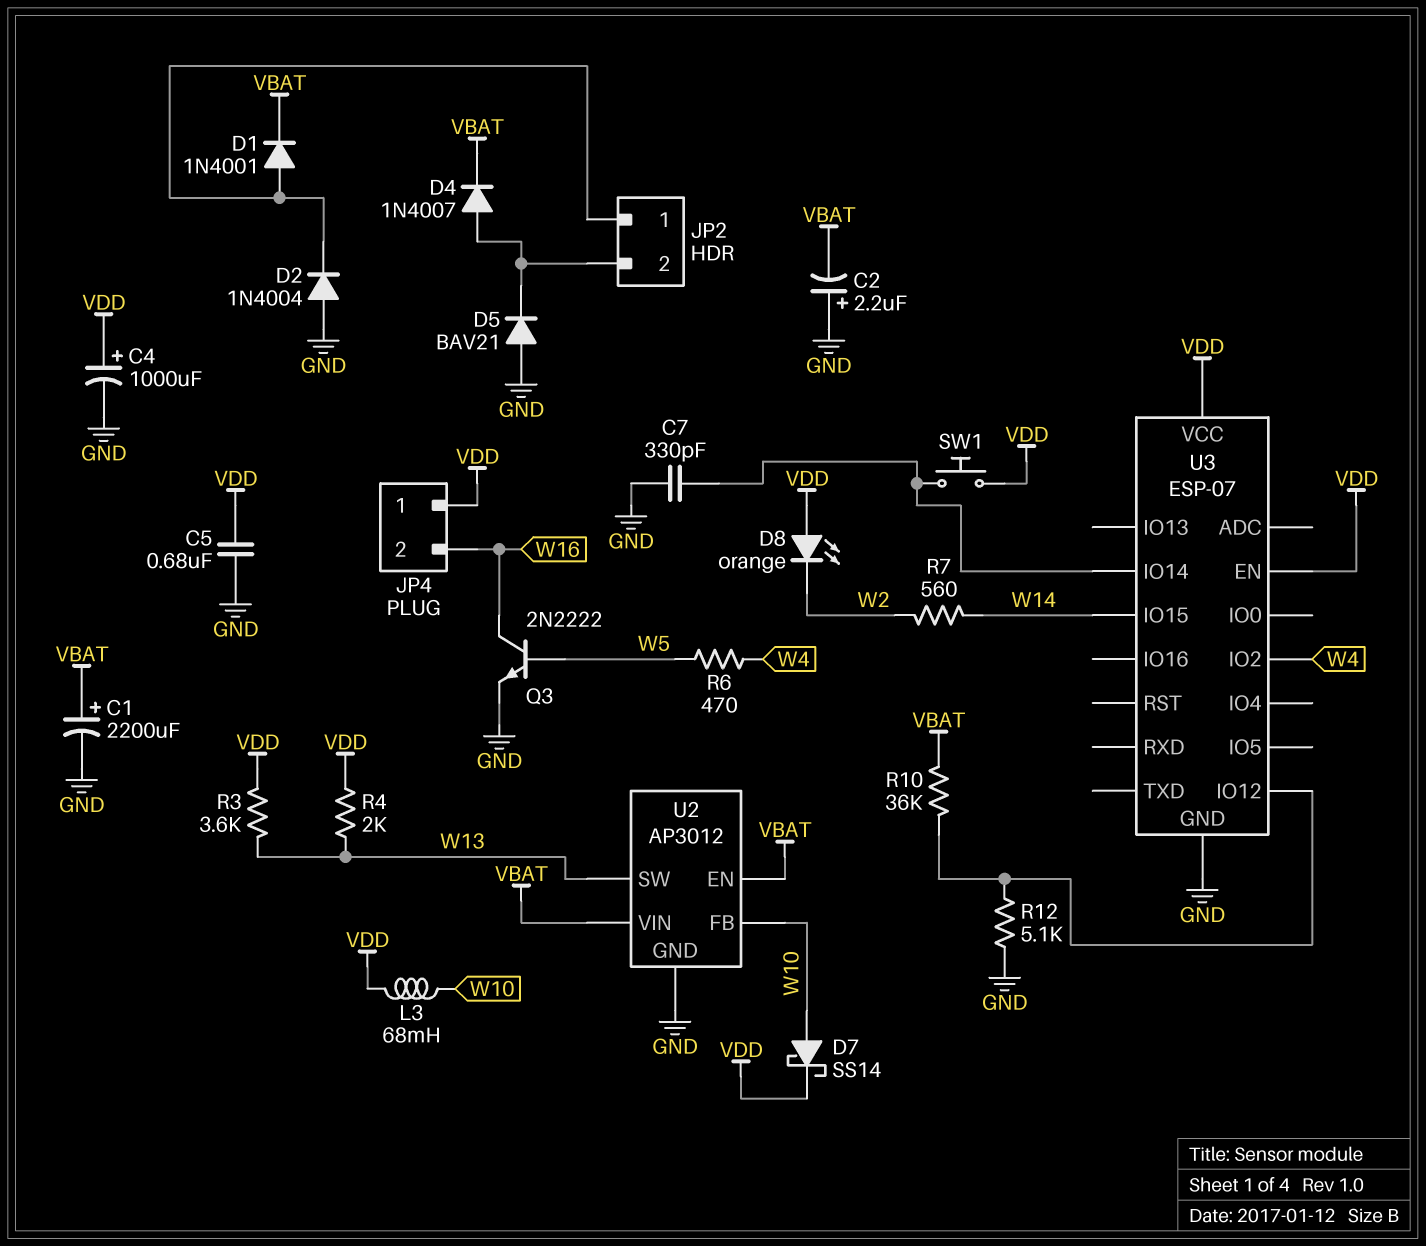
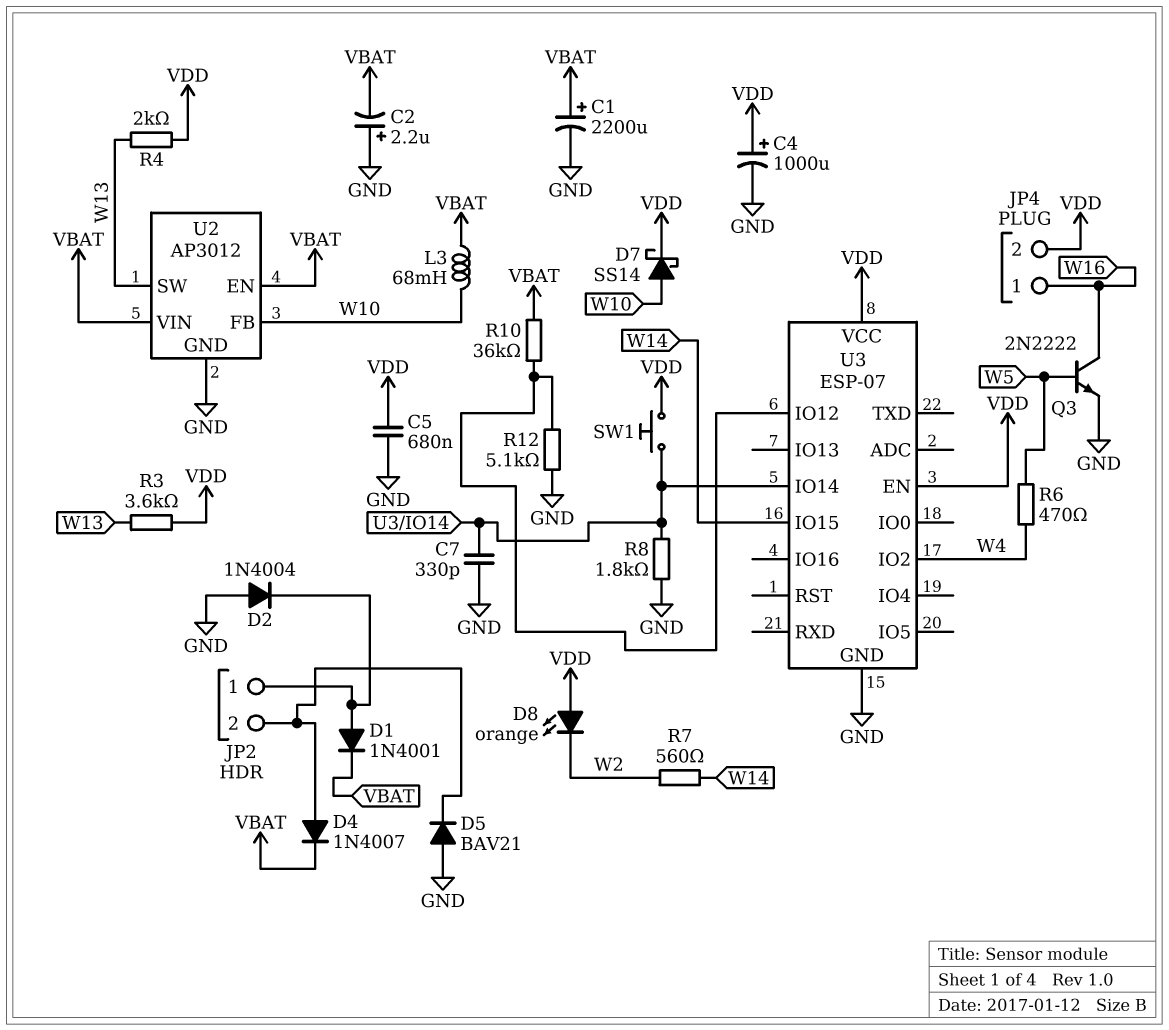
JP4 pin 1: VDD -> W16
JP4 pin 2: W16 -> VDD
L3: 68mH (VDD, W10) -> 68mH (VBAT, W10)
R8: none -> 1.8k (GND, U3/IO14)

